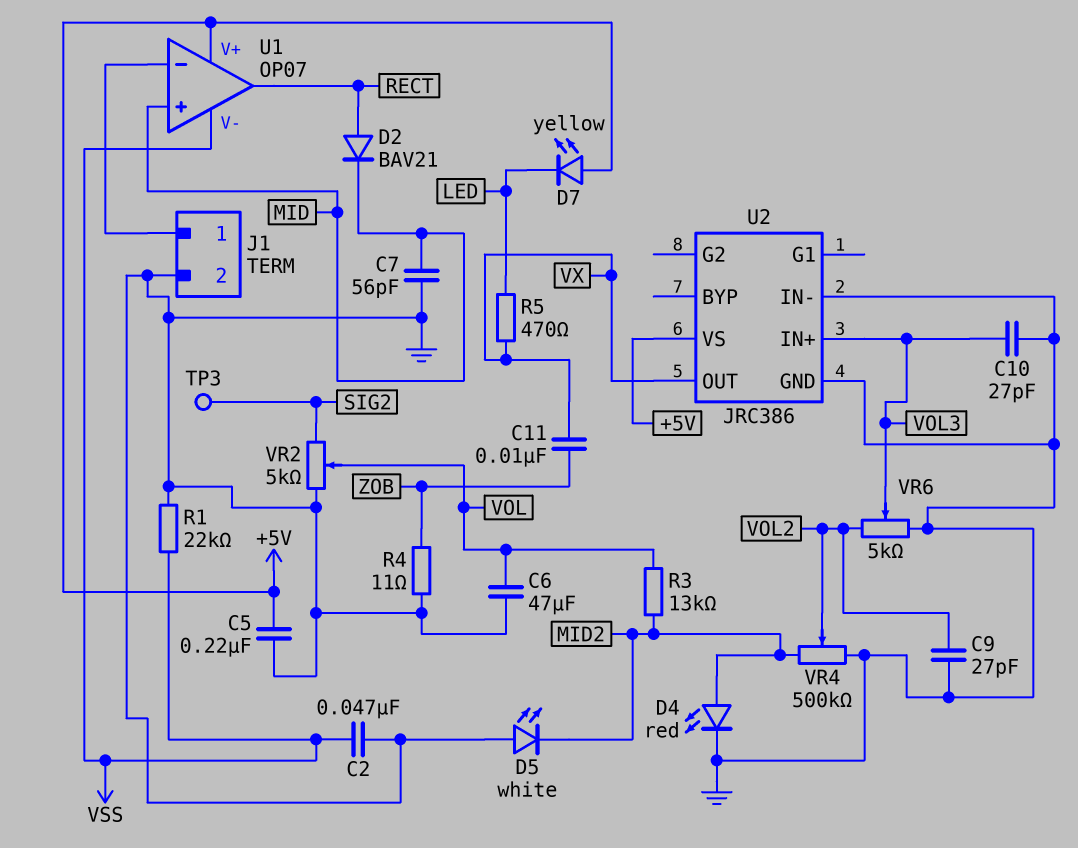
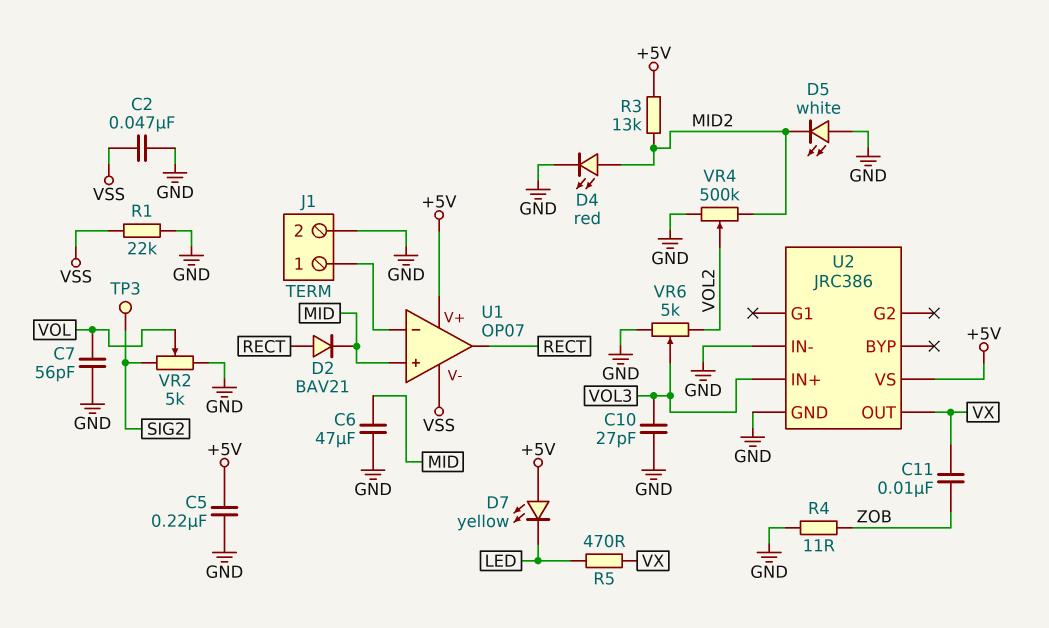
C6: 47uF (GND, VOL) -> 47uF (GND, MID)
C7: 56pF (GND, MID) -> 56pF (GND, VOL)
C9: 27pF (GND, VOL2) -> none
R3: 13k (MID2, VOL) -> 13k (+5V, MID2)

